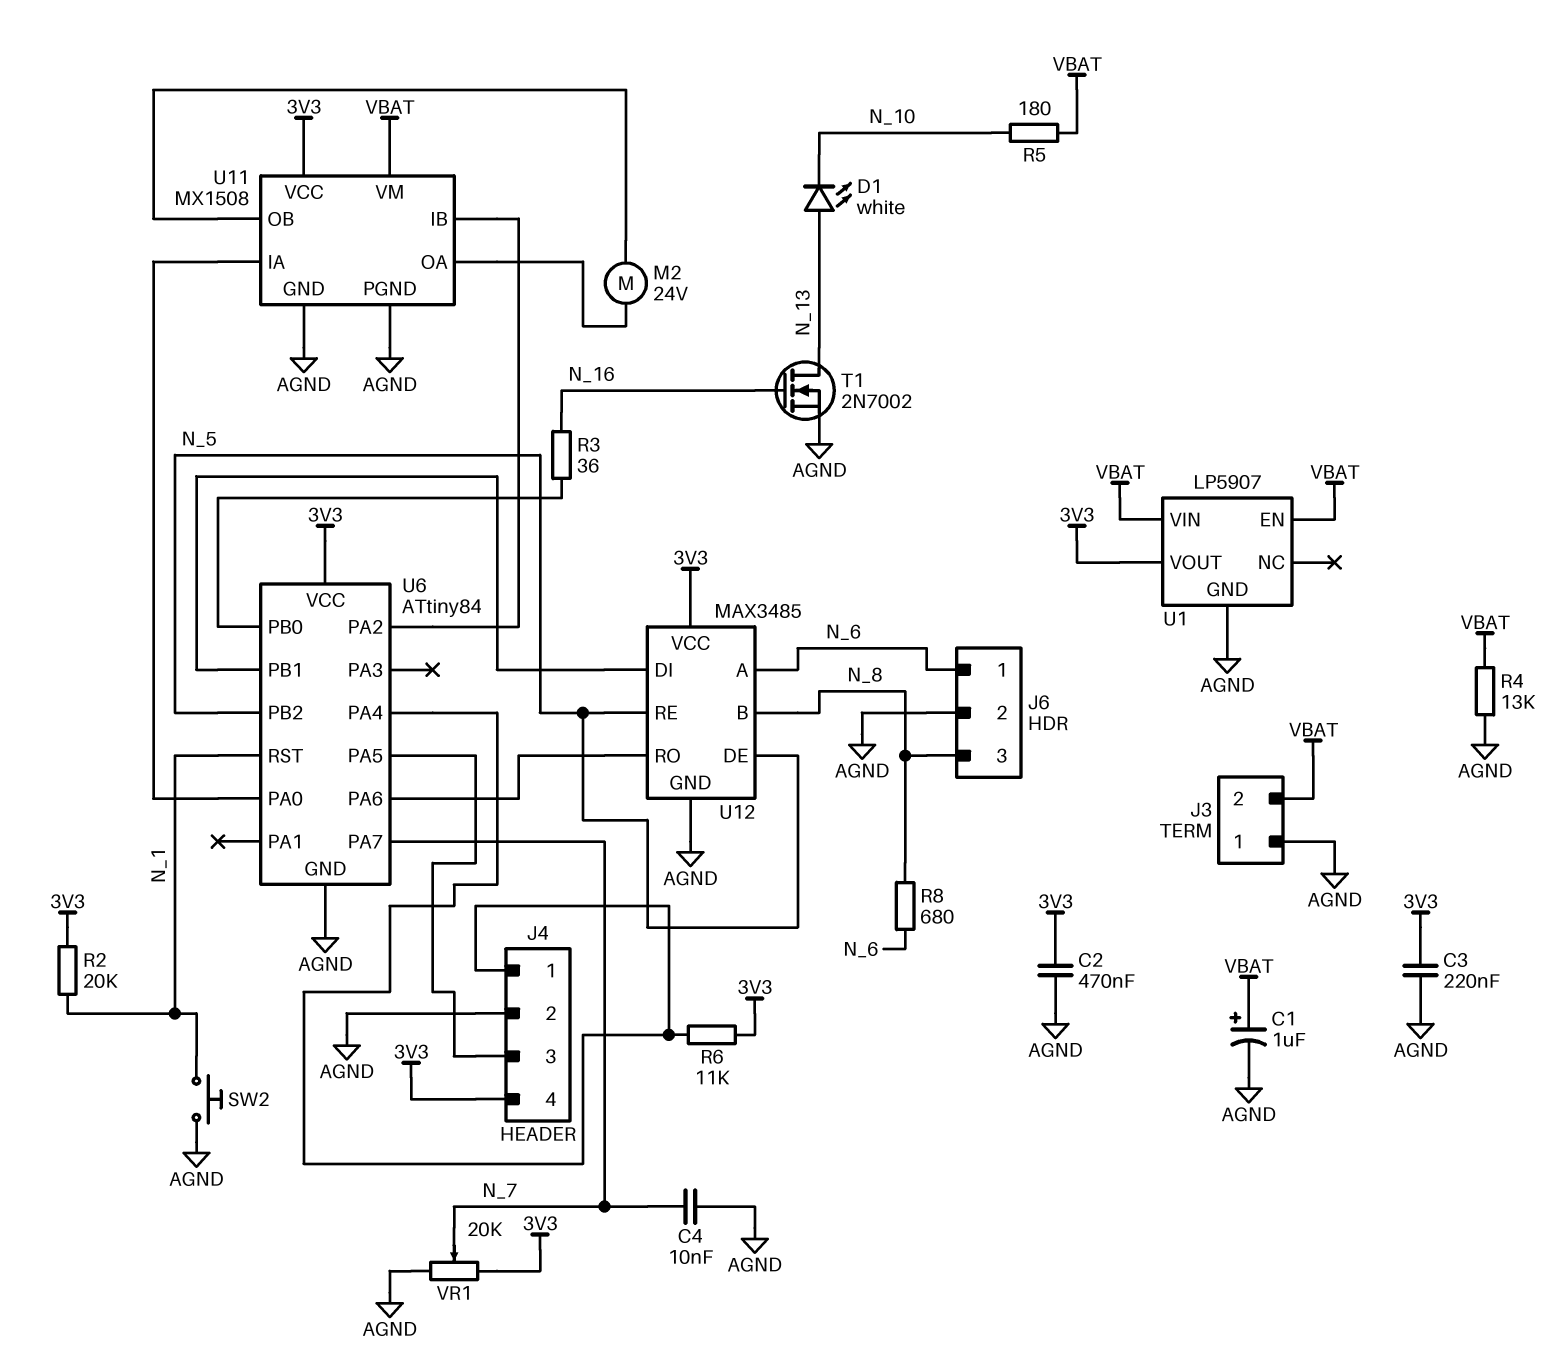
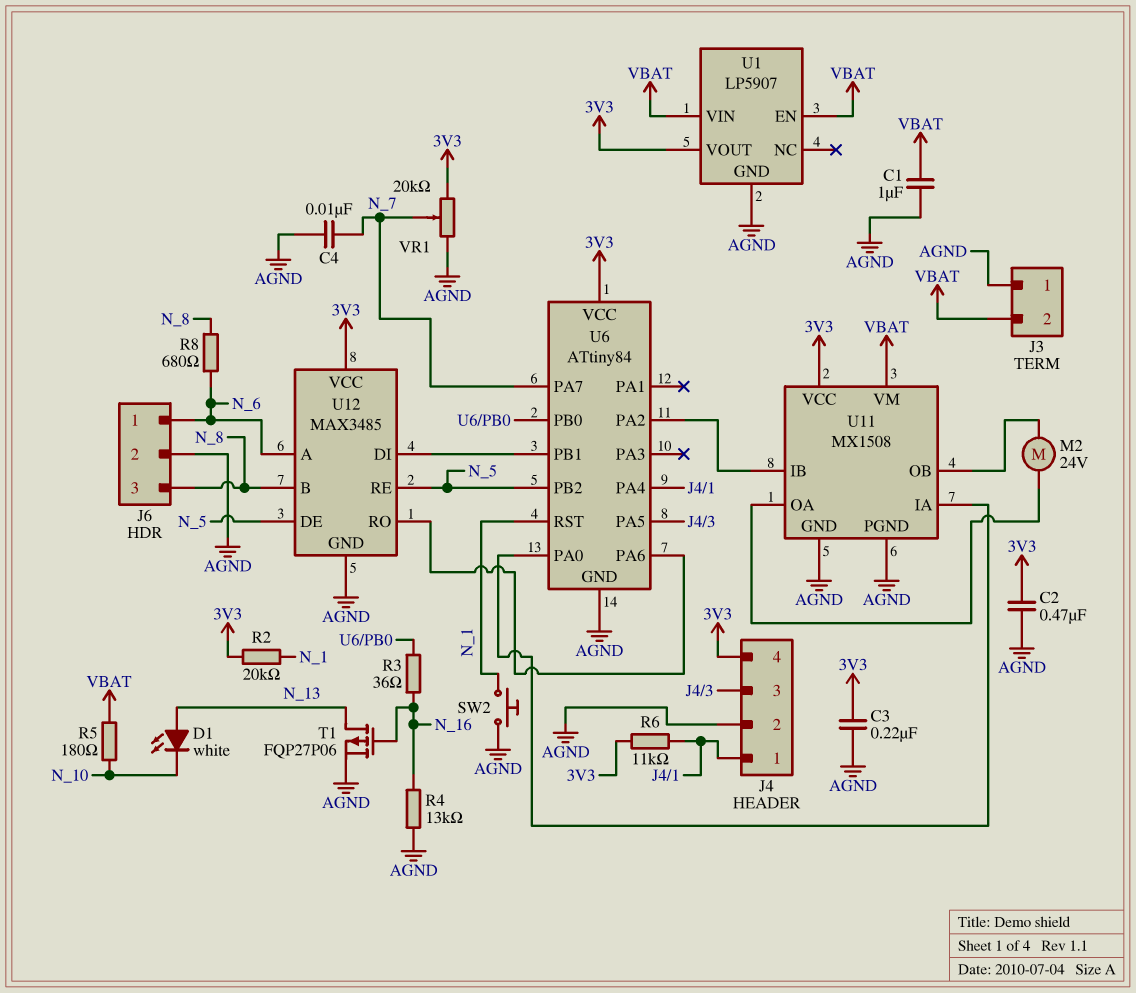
C1: 1uF (plus VBAT, minus AGND) -> 1uF (AGND, VBAT)
R4: 13k (AGND, VBAT) -> 13k (AGND, N_16)
T1: NMOS 2N7002 (G N_16, D N_13, S AGND) -> PMOS FQP27P06 (G N_16, D N_13, S AGND)

